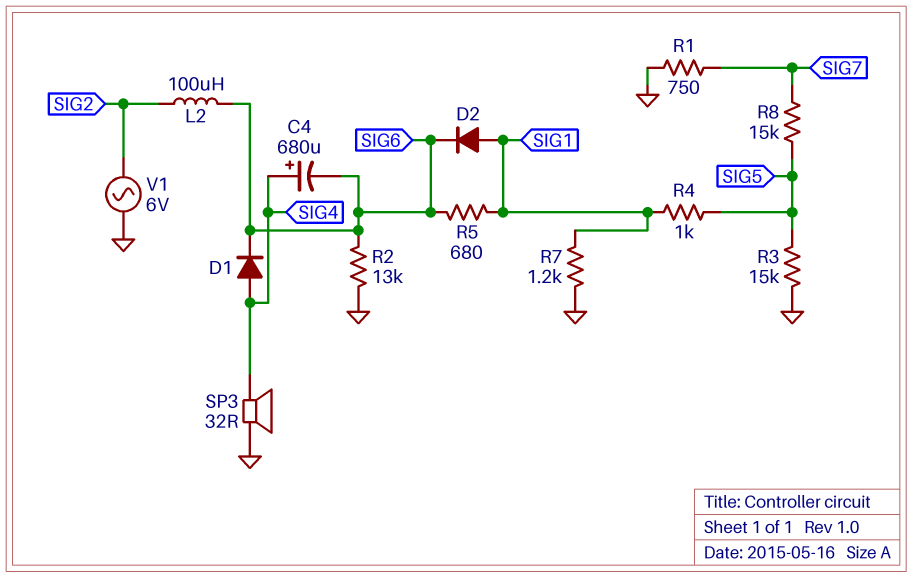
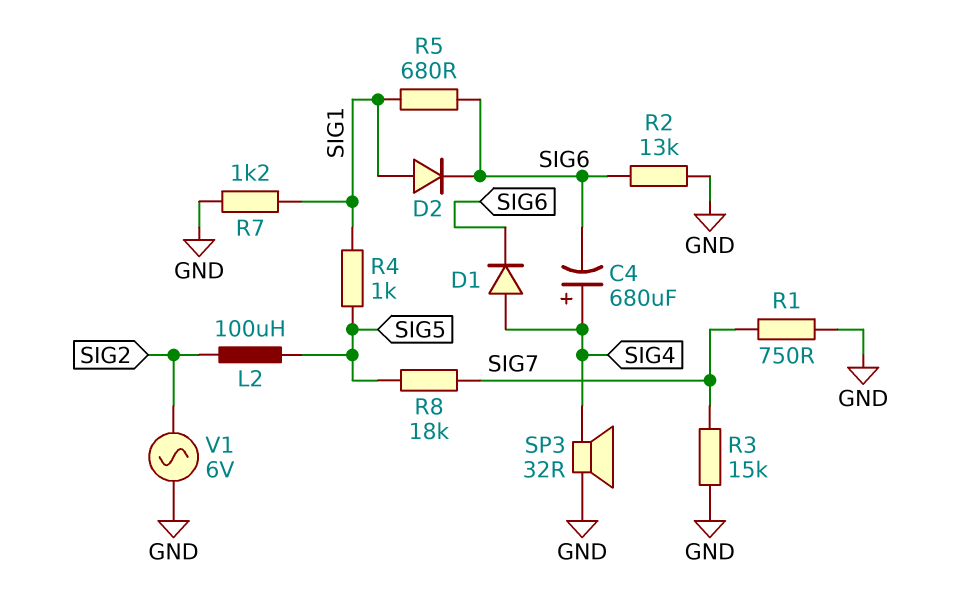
L2: 100uH (SIG2, SIG6) -> 100uH (SIG2, SIG5)
R3: 15k (GND, SIG5) -> 15k (GND, SIG7)
R8: 15k (SIG5, SIG7) -> 18k (SIG5, SIG7)

